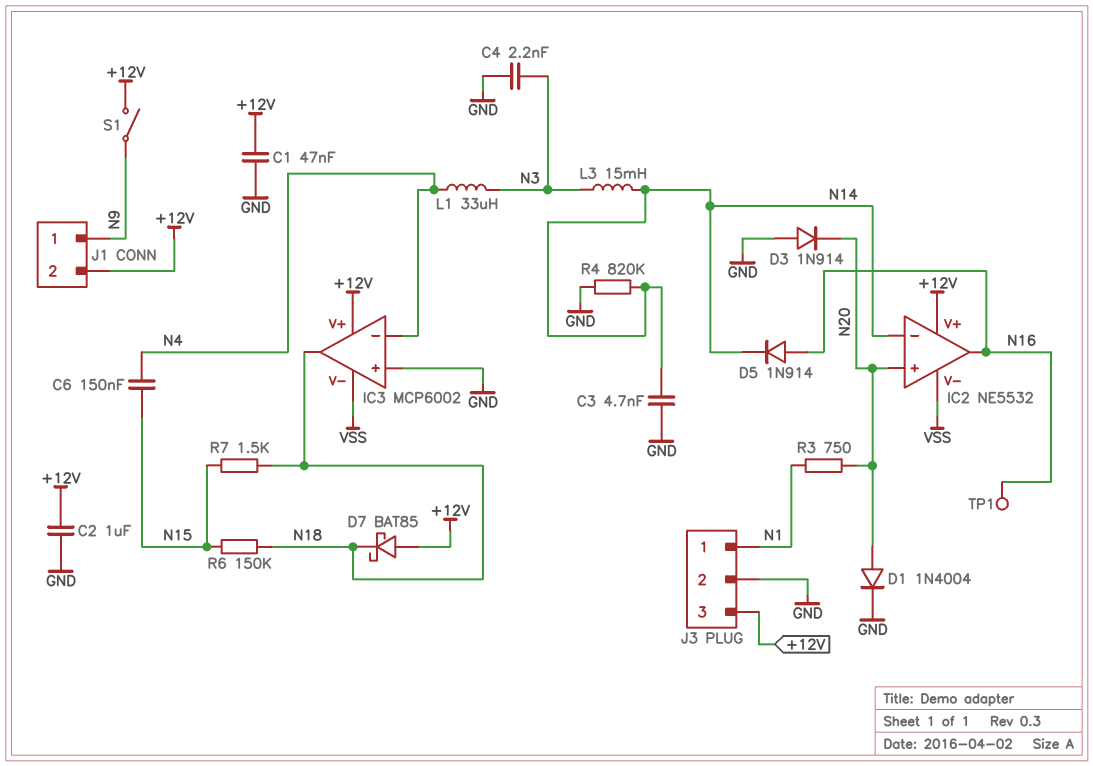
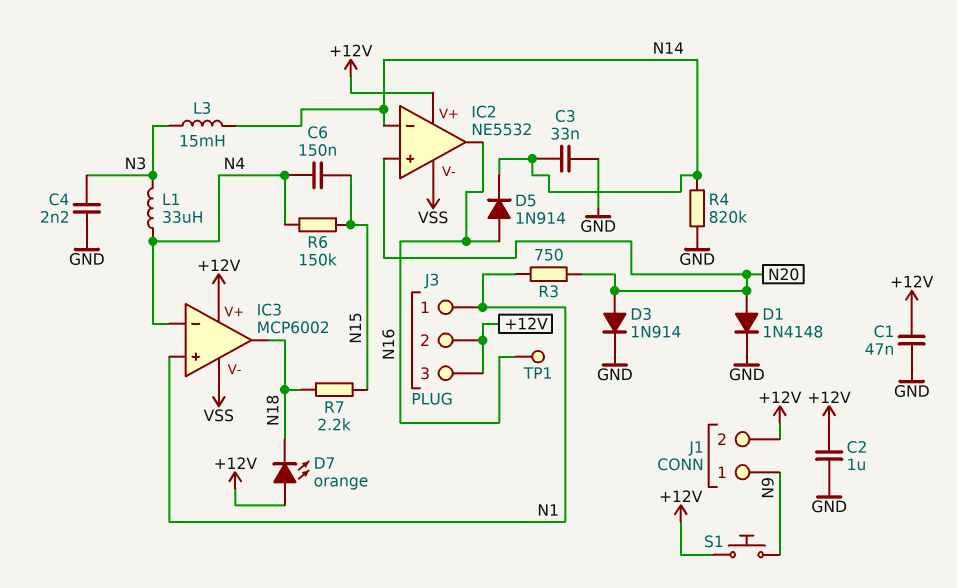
C3: 4.7nF (GND, N14) -> 33nF (GND, N14)
D1: diode 1N4004 (A N20, K GND) -> diode 1N4148 (A N20, K GND)
D3: diode 1N914 (A GND, K N20) -> diode 1N914 (A N20, K GND)
D7: schottky BAT85 (A +12V, K N18) -> LED orange (A +12V, K N18)
IC3 pin in+: GND -> N1
J3 pin 2: GND -> +12V
R6: 150k (N15, N18) -> 150k (N4, N15)
R7: 1.5k (N15, N18) -> 2.2k (N15, N18)
S1: switch (+12V, N9) -> button (+12V, N9)

